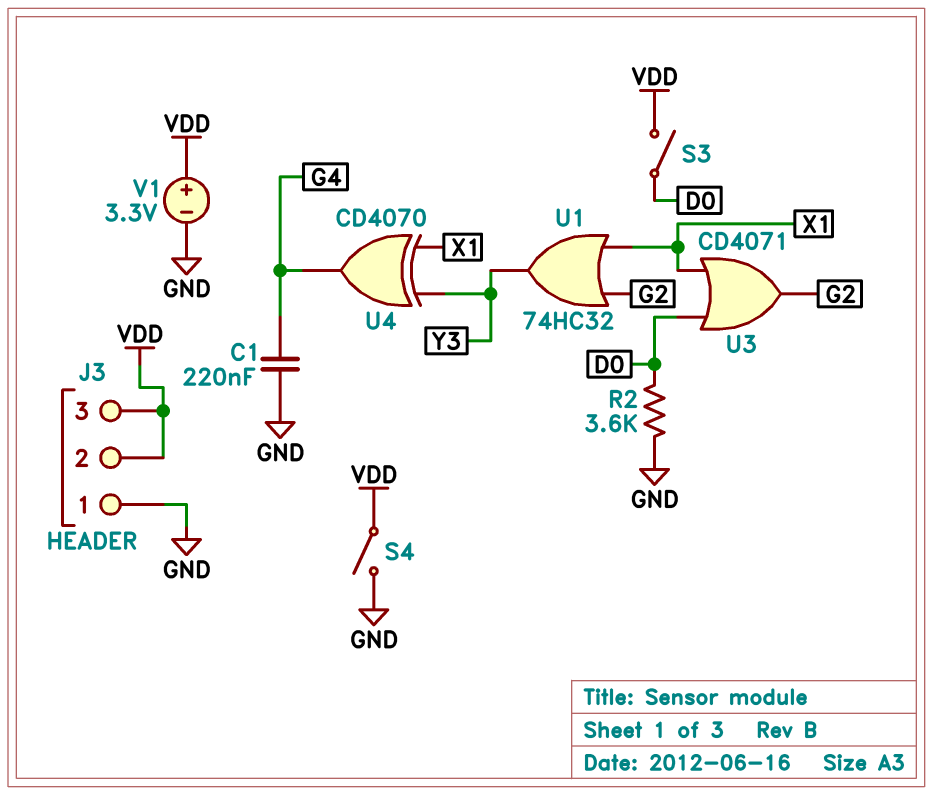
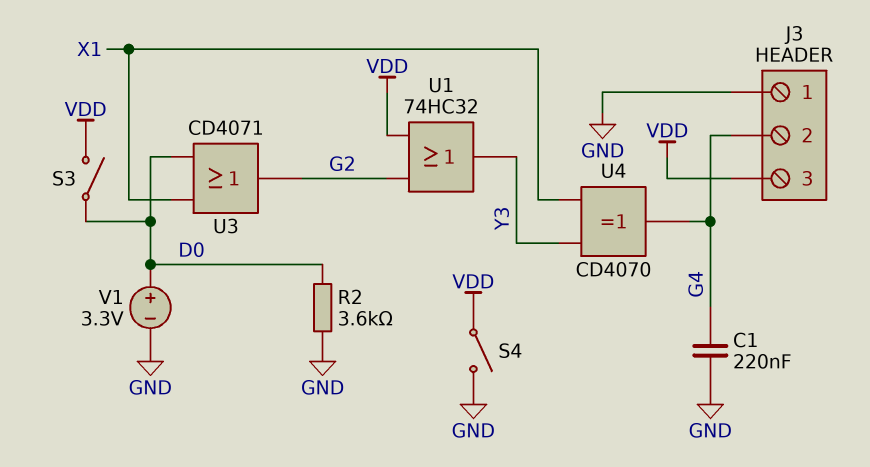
J3 pin 2: VDD -> G4
U1: OR 74HC32 (in G2, in X1, out Y3) -> OR 74HC32 (in G2, in VDD, out Y3)
V1: 3.3V (plus VDD, minus GND) -> 3.3V (plus D0, minus GND)

